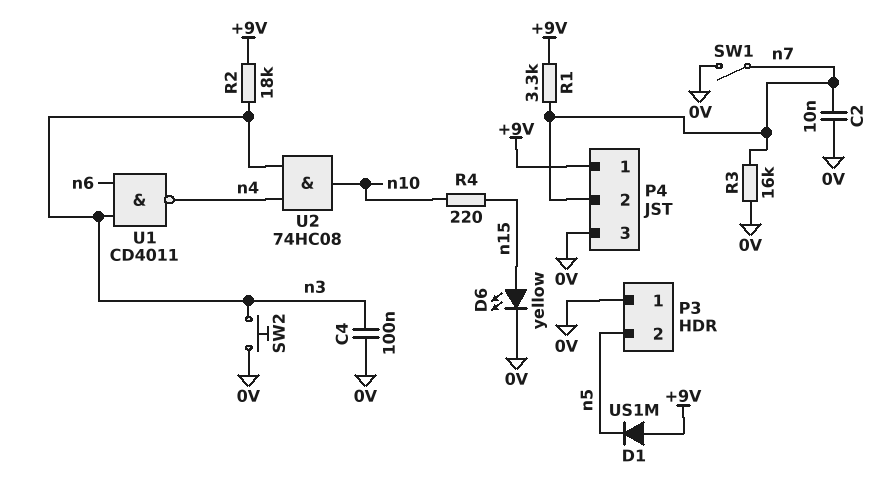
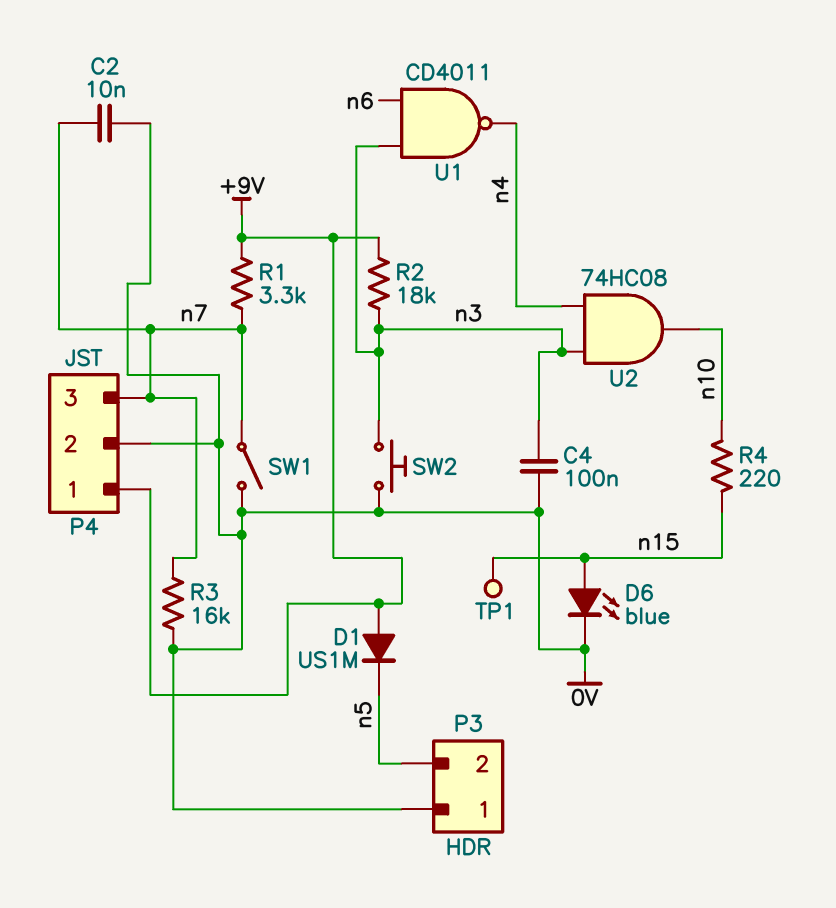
D6: LED yellow (A n15, K 0V) -> LED blue (A n15, K 0V)
P4 pin 2: n7 -> 0V
P4 pin 3: 0V -> n7
TP1: none -> test point (n15)

